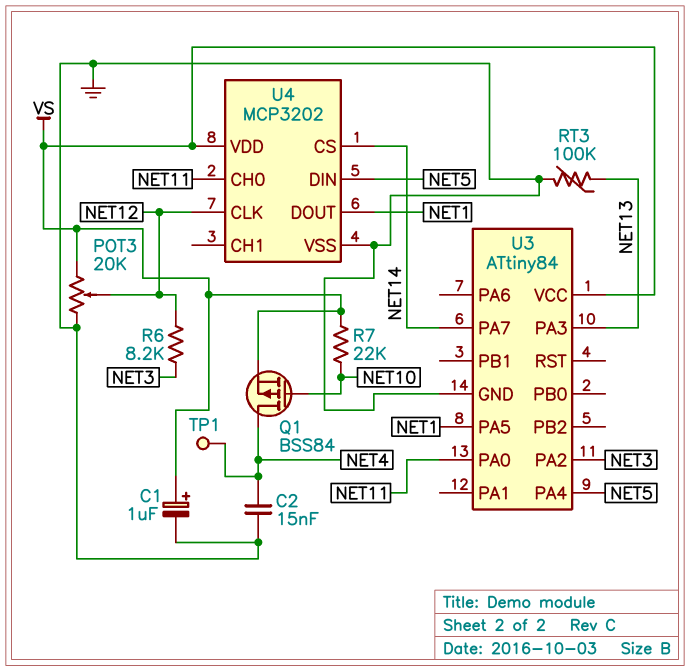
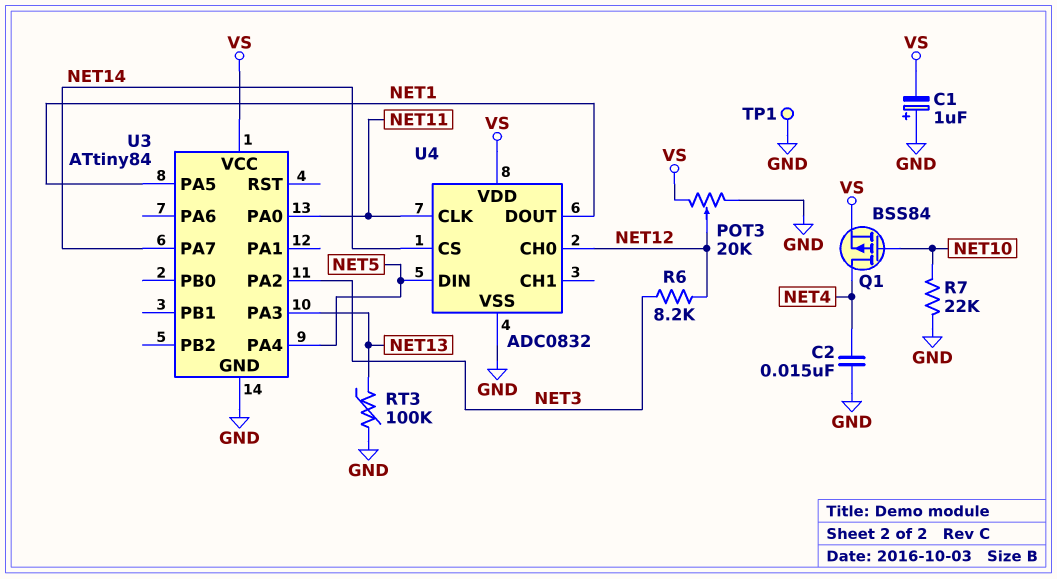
C1: 1uF (plus VS, minus GND) -> 1uF (plus GND, minus VS)
R7: 22k (NET10, VS) -> 22k (GND, NET10)
TP1: test point (NET4) -> test point (GND)
U4: MCP3202 -> ADC0832
U4 pin CH0: NET11 -> NET12
U4 pin CLK: NET12 -> NET11

